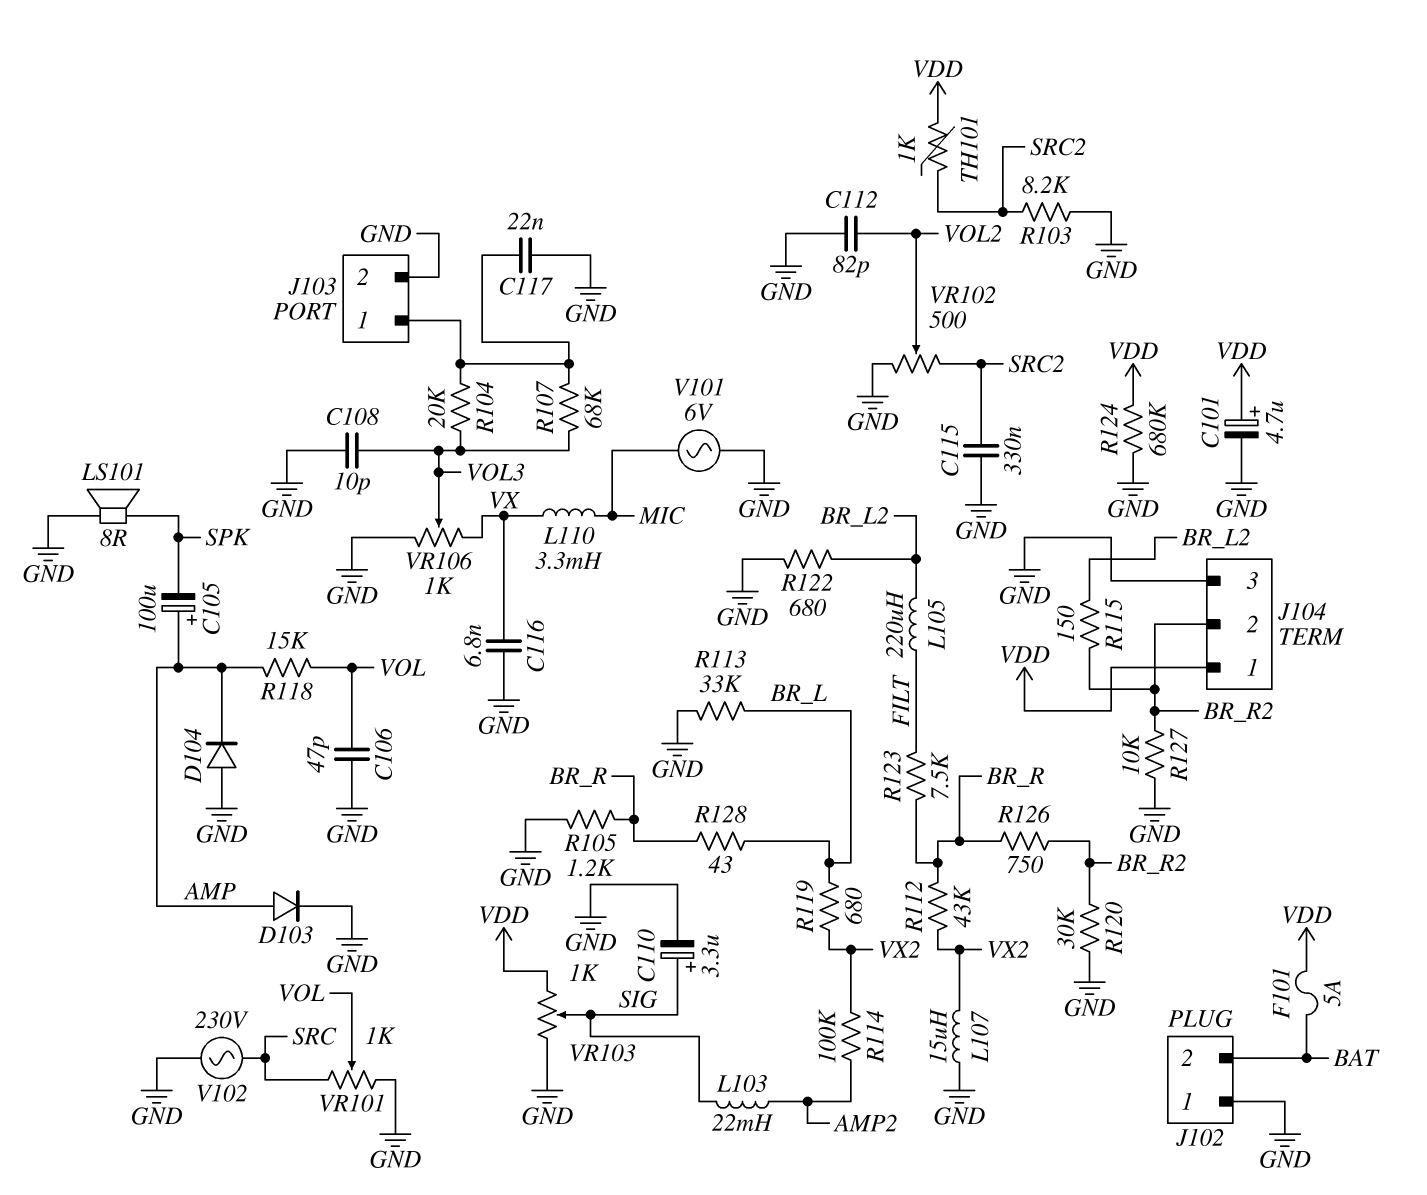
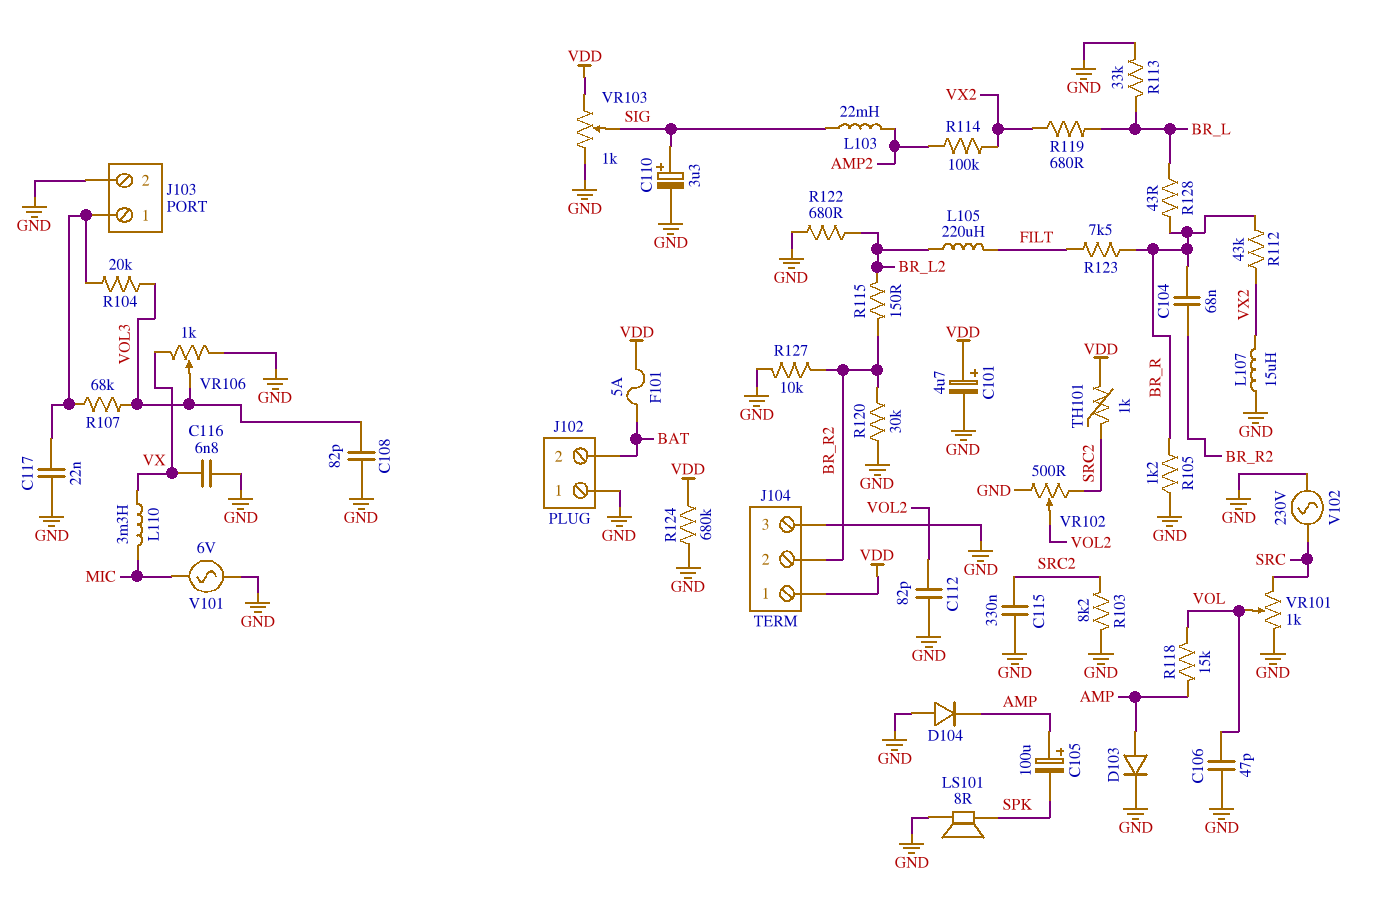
C104: none -> 68nF (BR_R, BR_R2)
C108: 10pF (GND, VOL3) -> 82pF (GND, VOL3)
R126: 750 (BR_R, BR_R2) -> none

